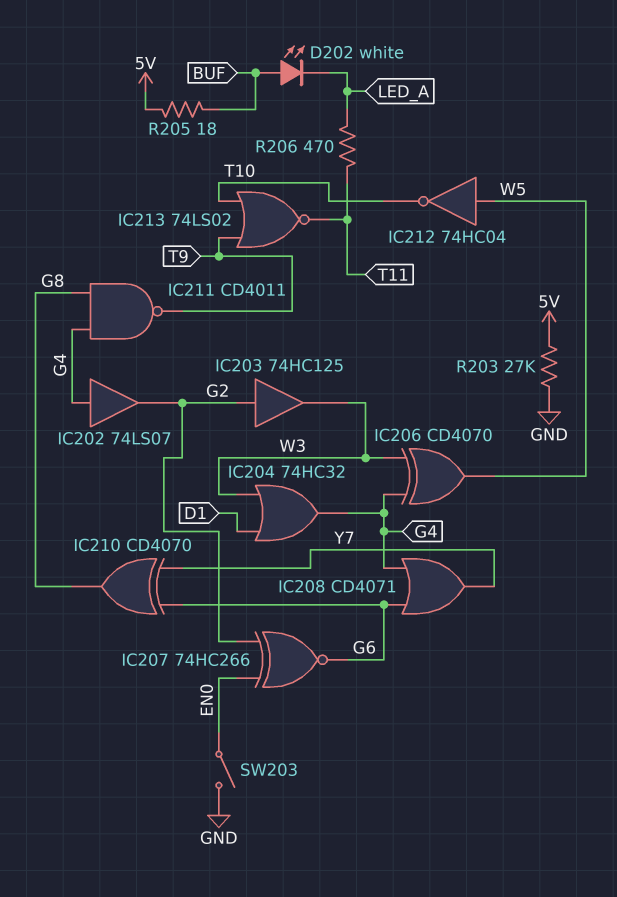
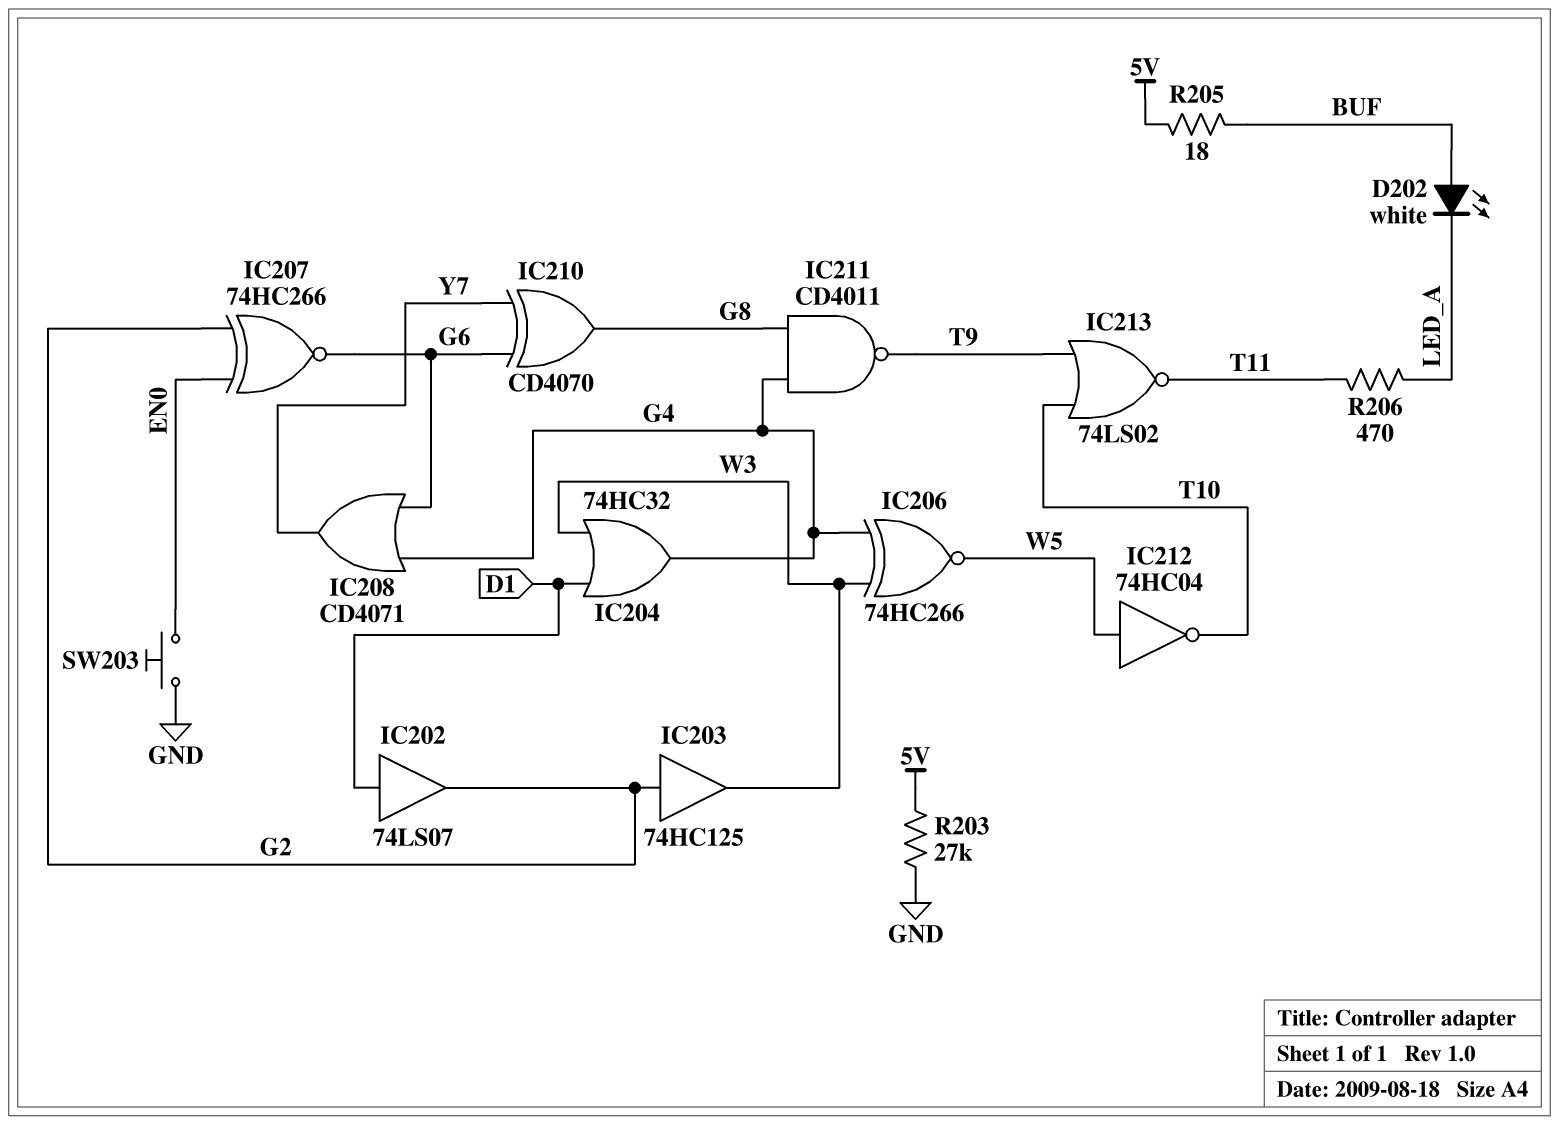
IC202: buffer 74LS07 (in G4, out G2) -> buffer 74LS07 (in D1, out G2)
IC206: XOR CD4070 (in G4, in W3, out W5) -> XNOR 74HC266 (in G4, in W3, out W5)
SW203: switch (EN0, GND) -> button (EN0, GND)

